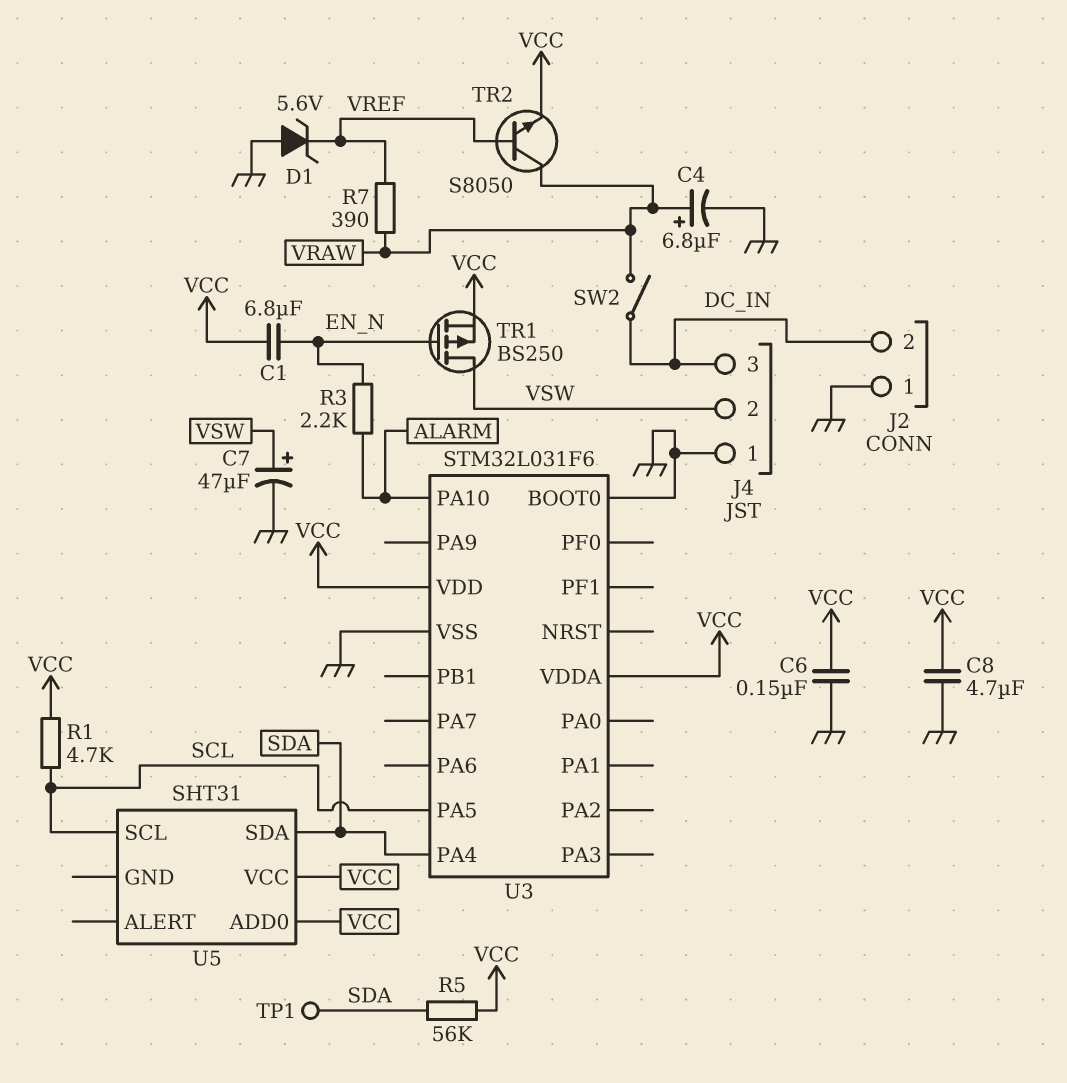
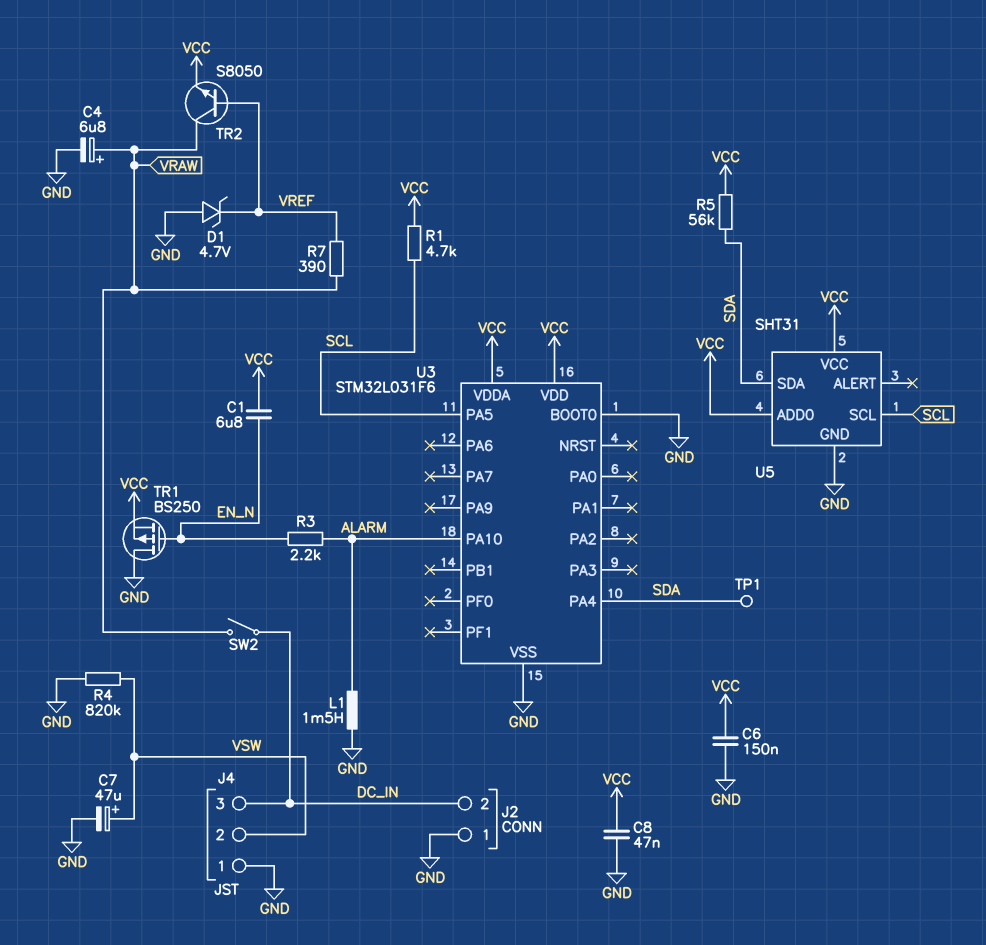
C8: 4.7uF (GND, VCC) -> 47nF (GND, VCC)
D1: zener 5.6V (A GND, K VREF) -> zener 4.7V (A GND, K VREF)
L1: none -> 1.5mH (ALARM, GND)
R4: none -> 820k (GND, VSW)
TR1: PMOS BS250 (G EN_N, D VSW, S VCC) -> PMOS BS250 (G EN_N, D GND, S VCC)
U5 pin GND: none -> GND

